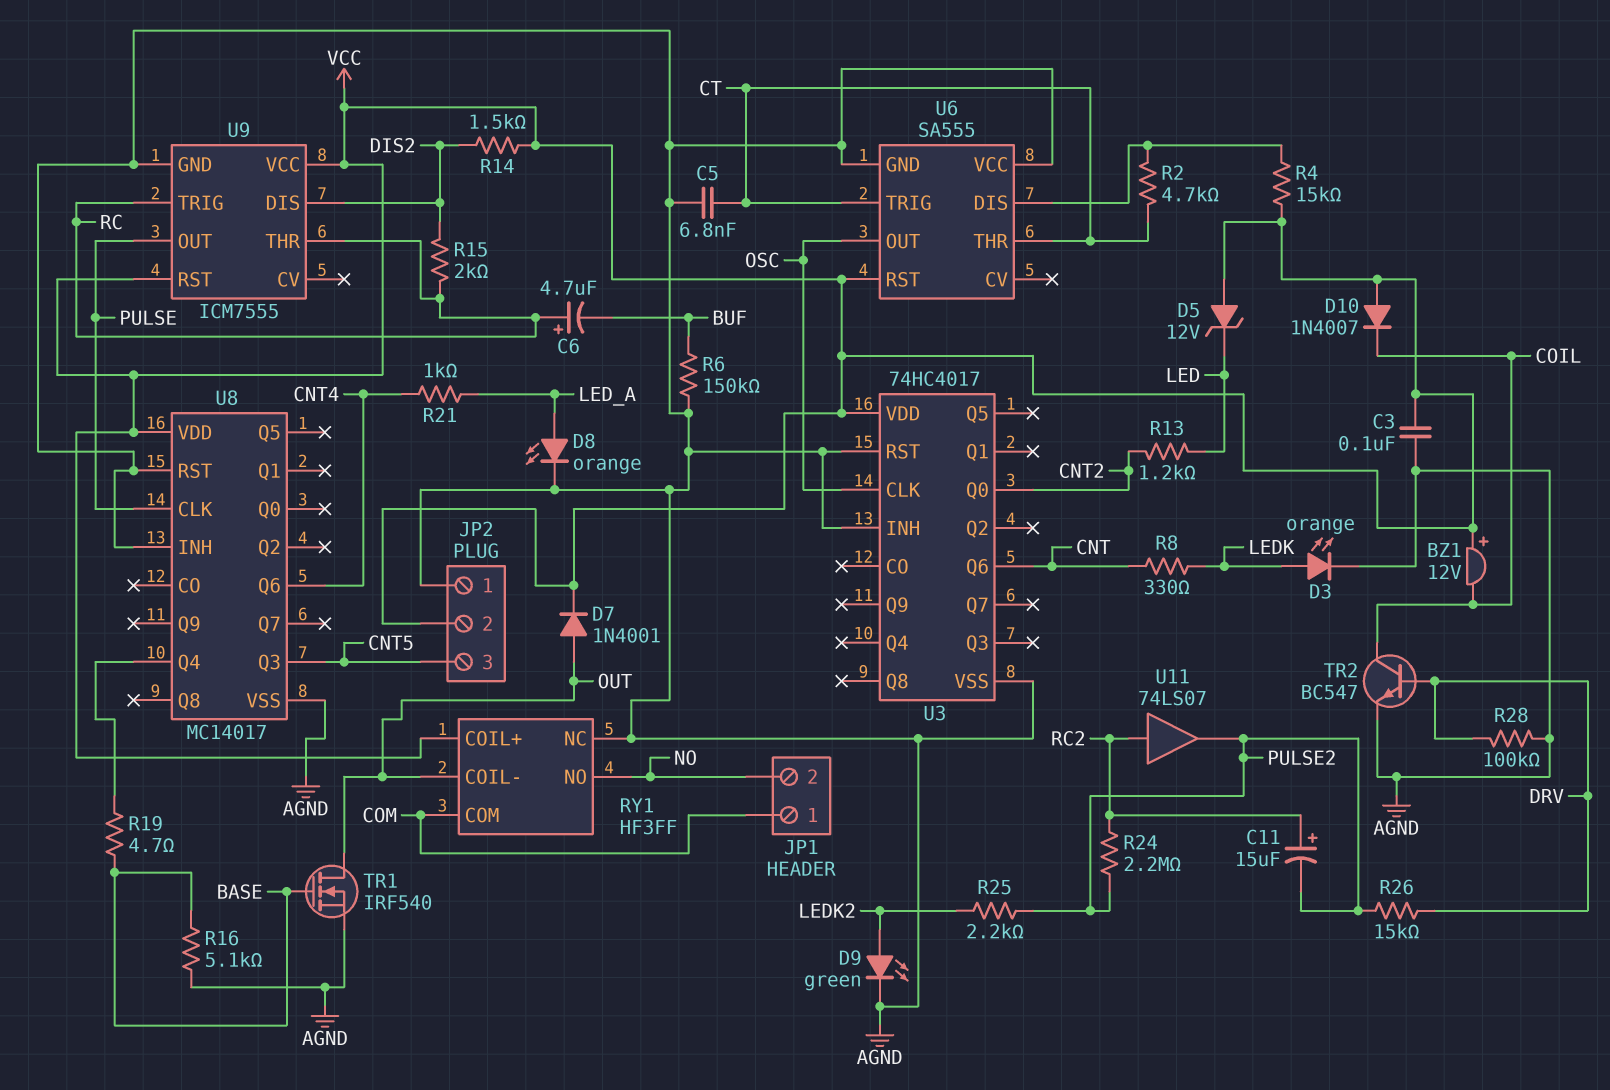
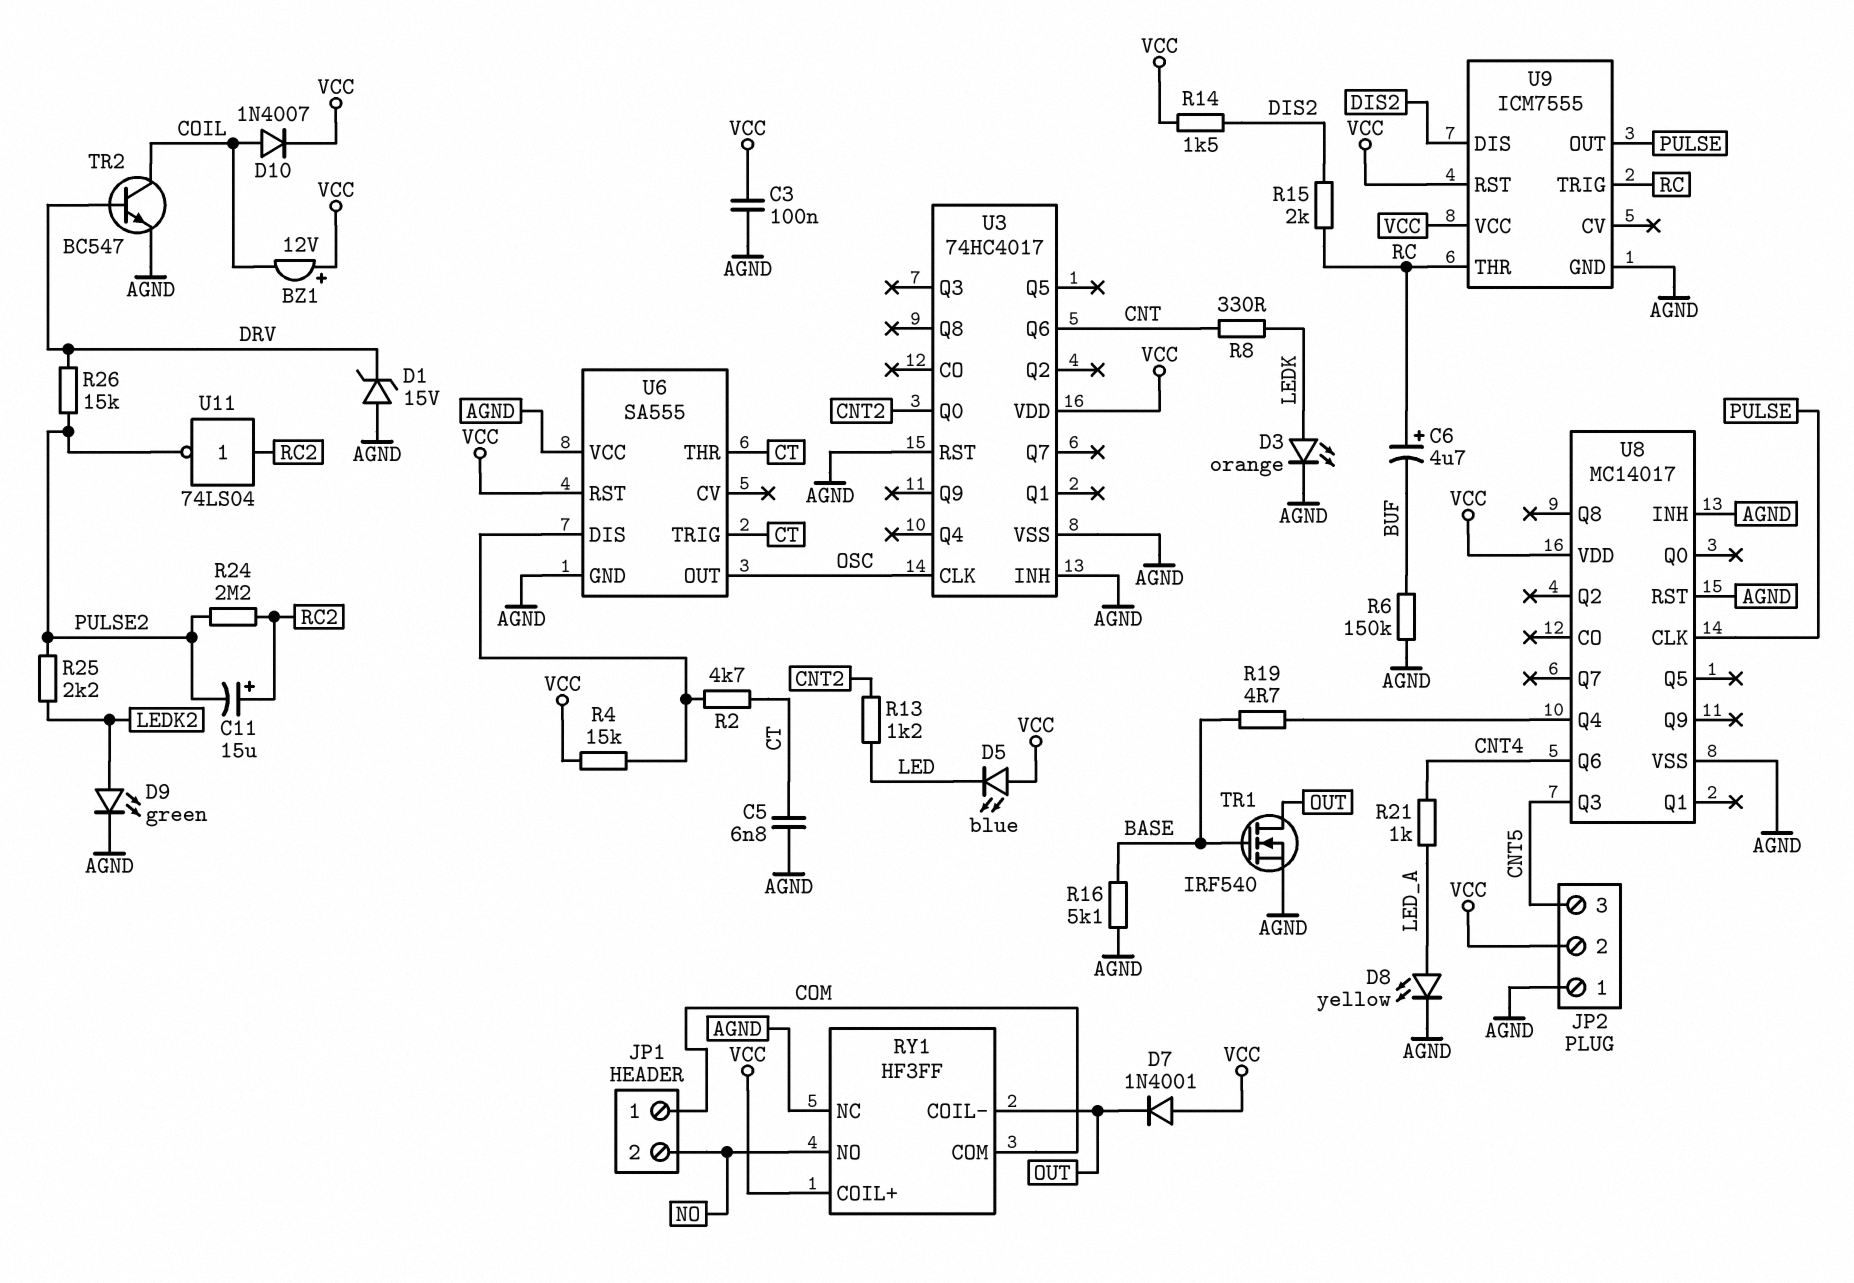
D1: none -> zener 15V (A AGND, K DRV)
D5: zener 12V (A VCC, K LED) -> LED blue (A VCC, K LED)
D7: diode 1N4001 (A OUT, K VCC) -> diode 1N4001 (A VCC, K OUT)
D8: LED orange (A LED_A, K AGND) -> LED yellow (A LED_A, K AGND)
D10: diode 1N4007 (A VCC, K COIL) -> diode 1N4007 (A COIL, K VCC)
R28: 100k (AGND, DRV) -> none
U11: buffer 74LS07 (in RC2, out PULSE2) -> NOT 74LS04 (in RC2, out PULSE2)

